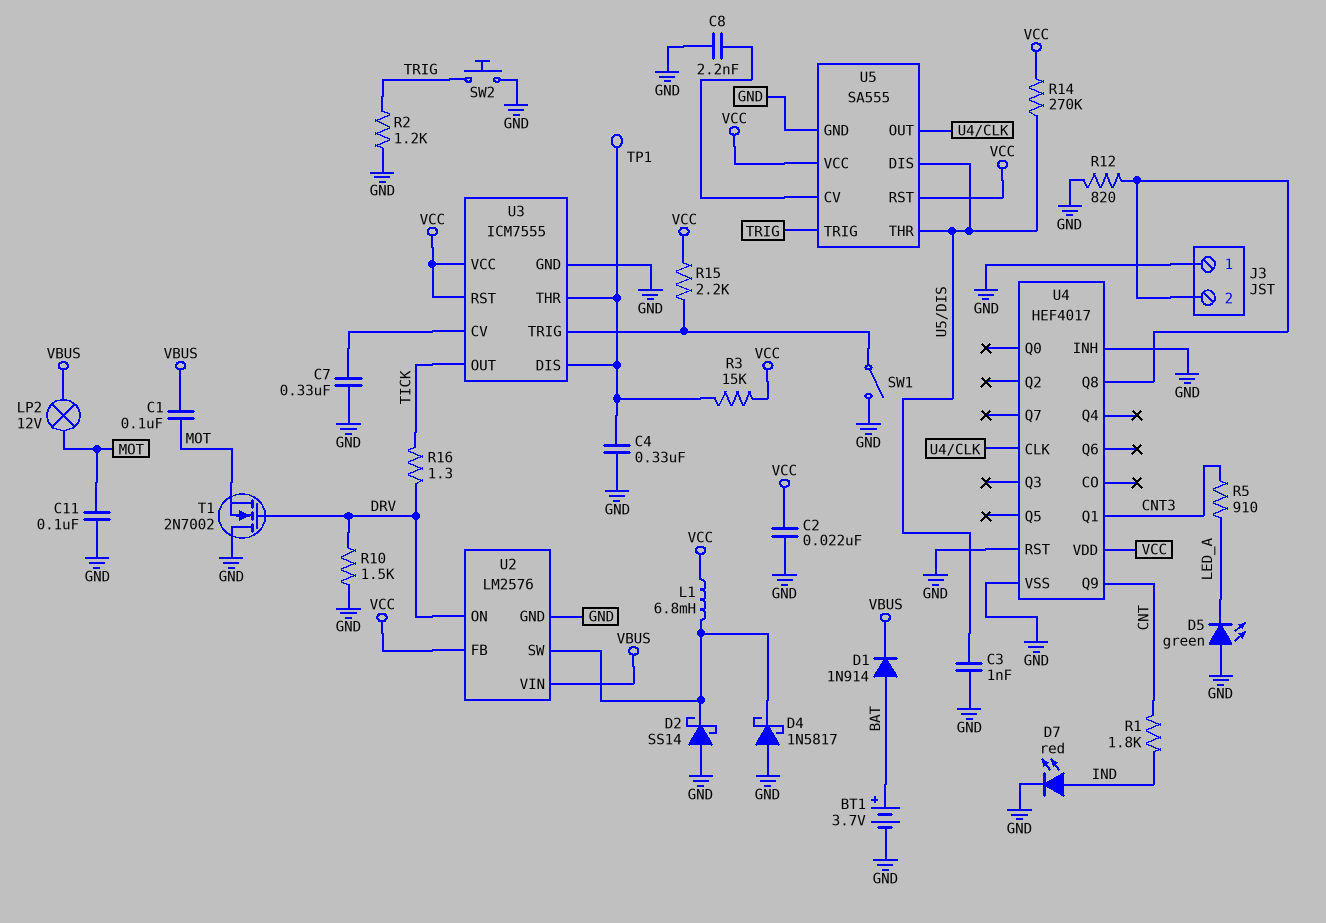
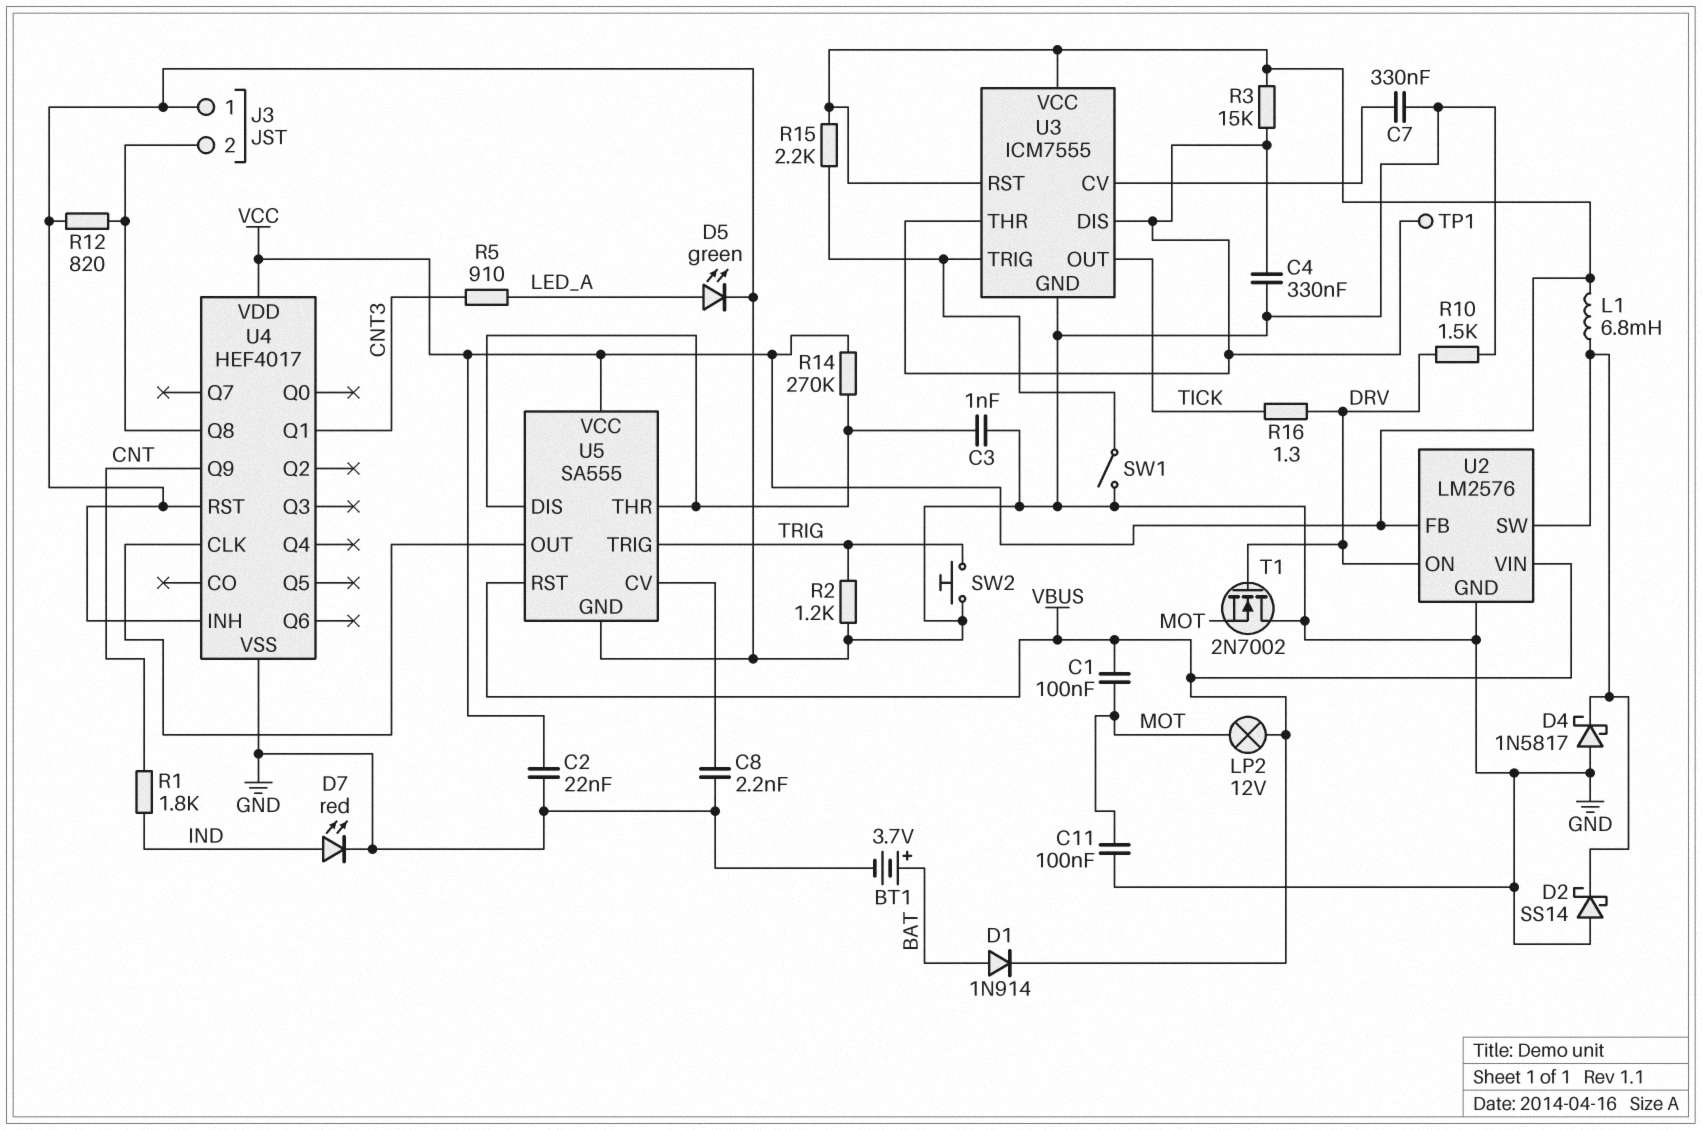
D5: LED green (A GND, K LED_A) -> LED green (A LED_A, K GND)
U5 pin RST: VCC -> VBUS

